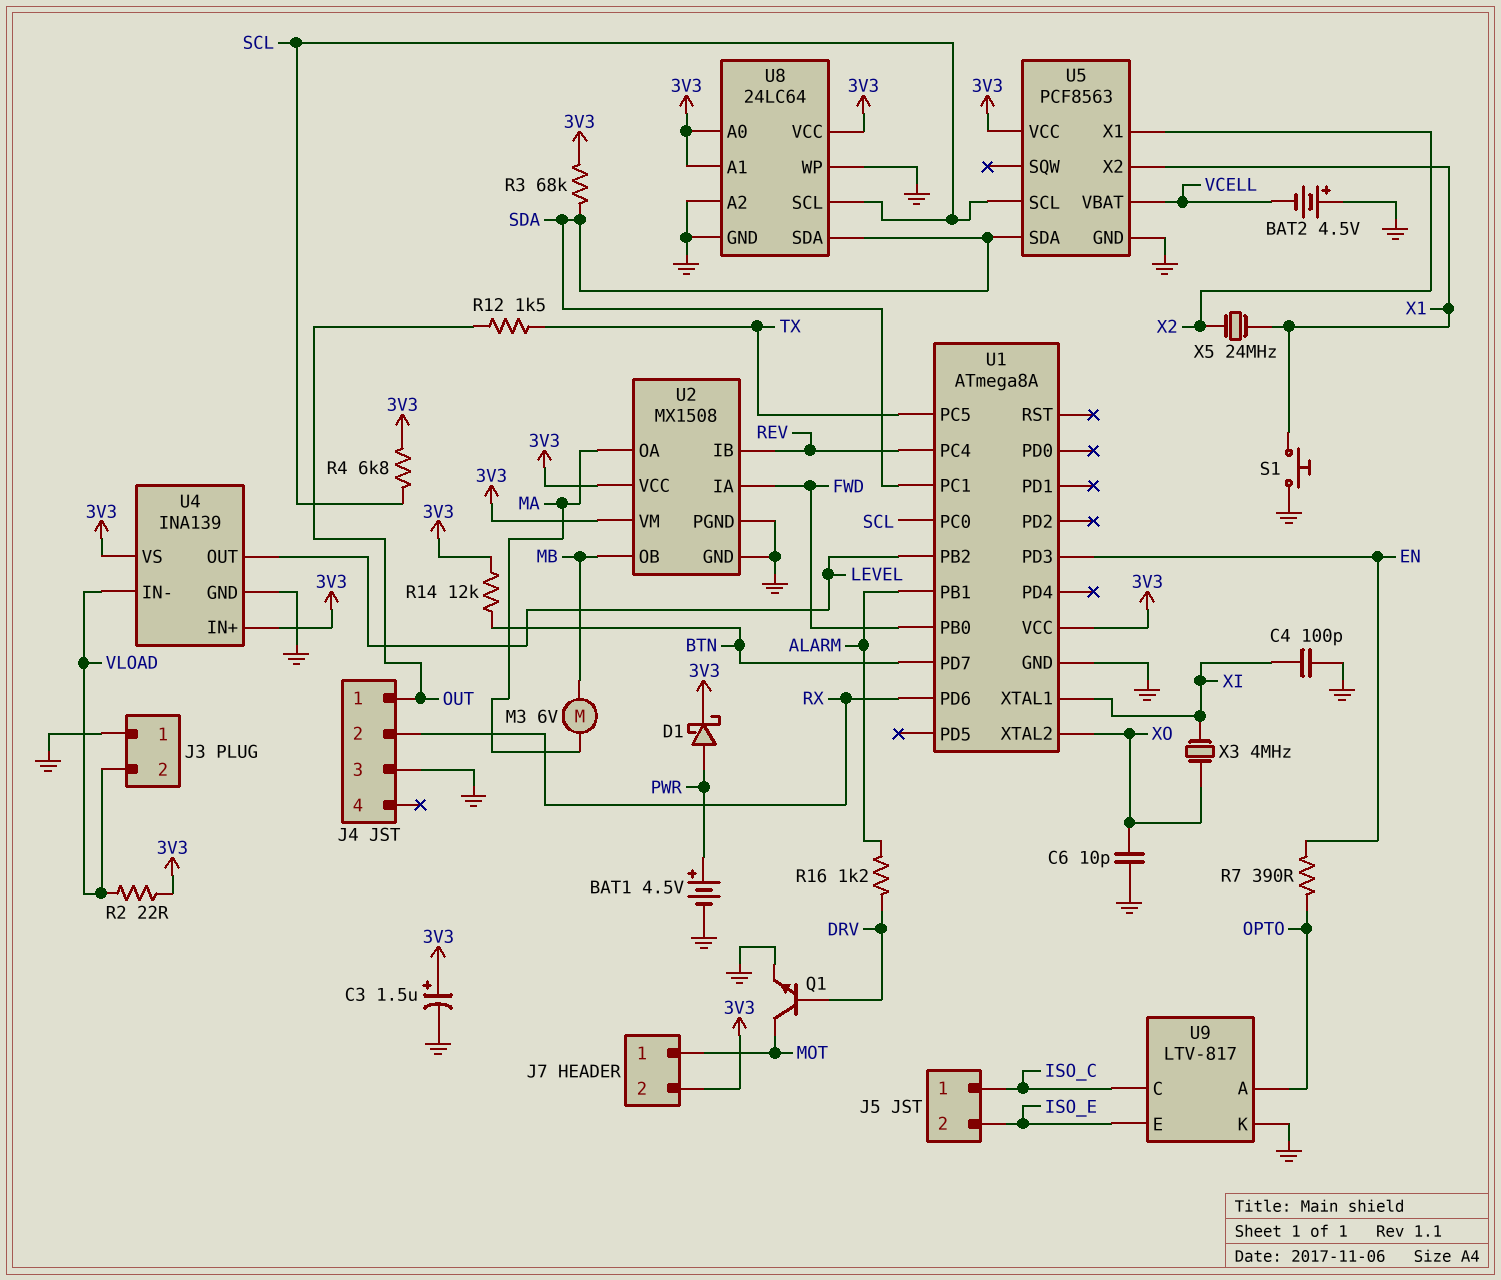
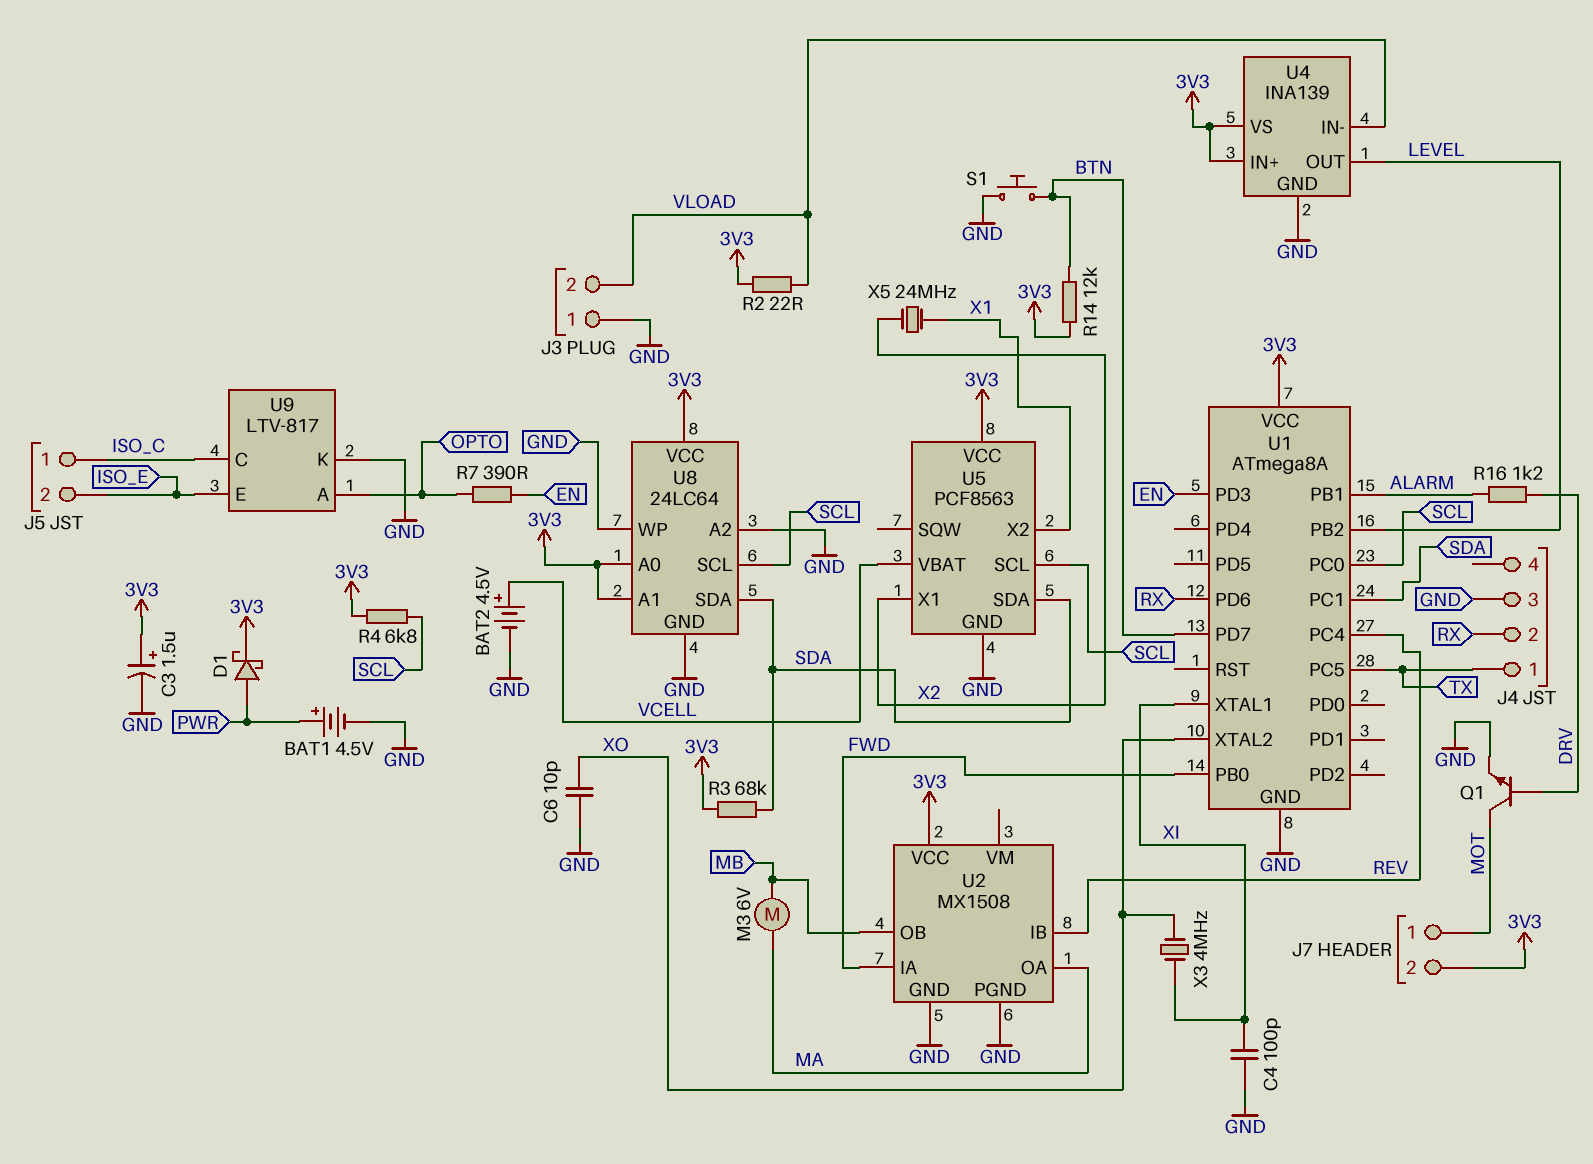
BAT2: 4.5V (plus GND, minus VCELL) -> 4.5V (plus VCELL, minus GND)
J4 pin 1: OUT -> TX
R12: 1.5k (OUT, TX) -> none
S1: button (GND, X1) -> button (BTN, GND)
U2 pin VM: 3V3 -> none

